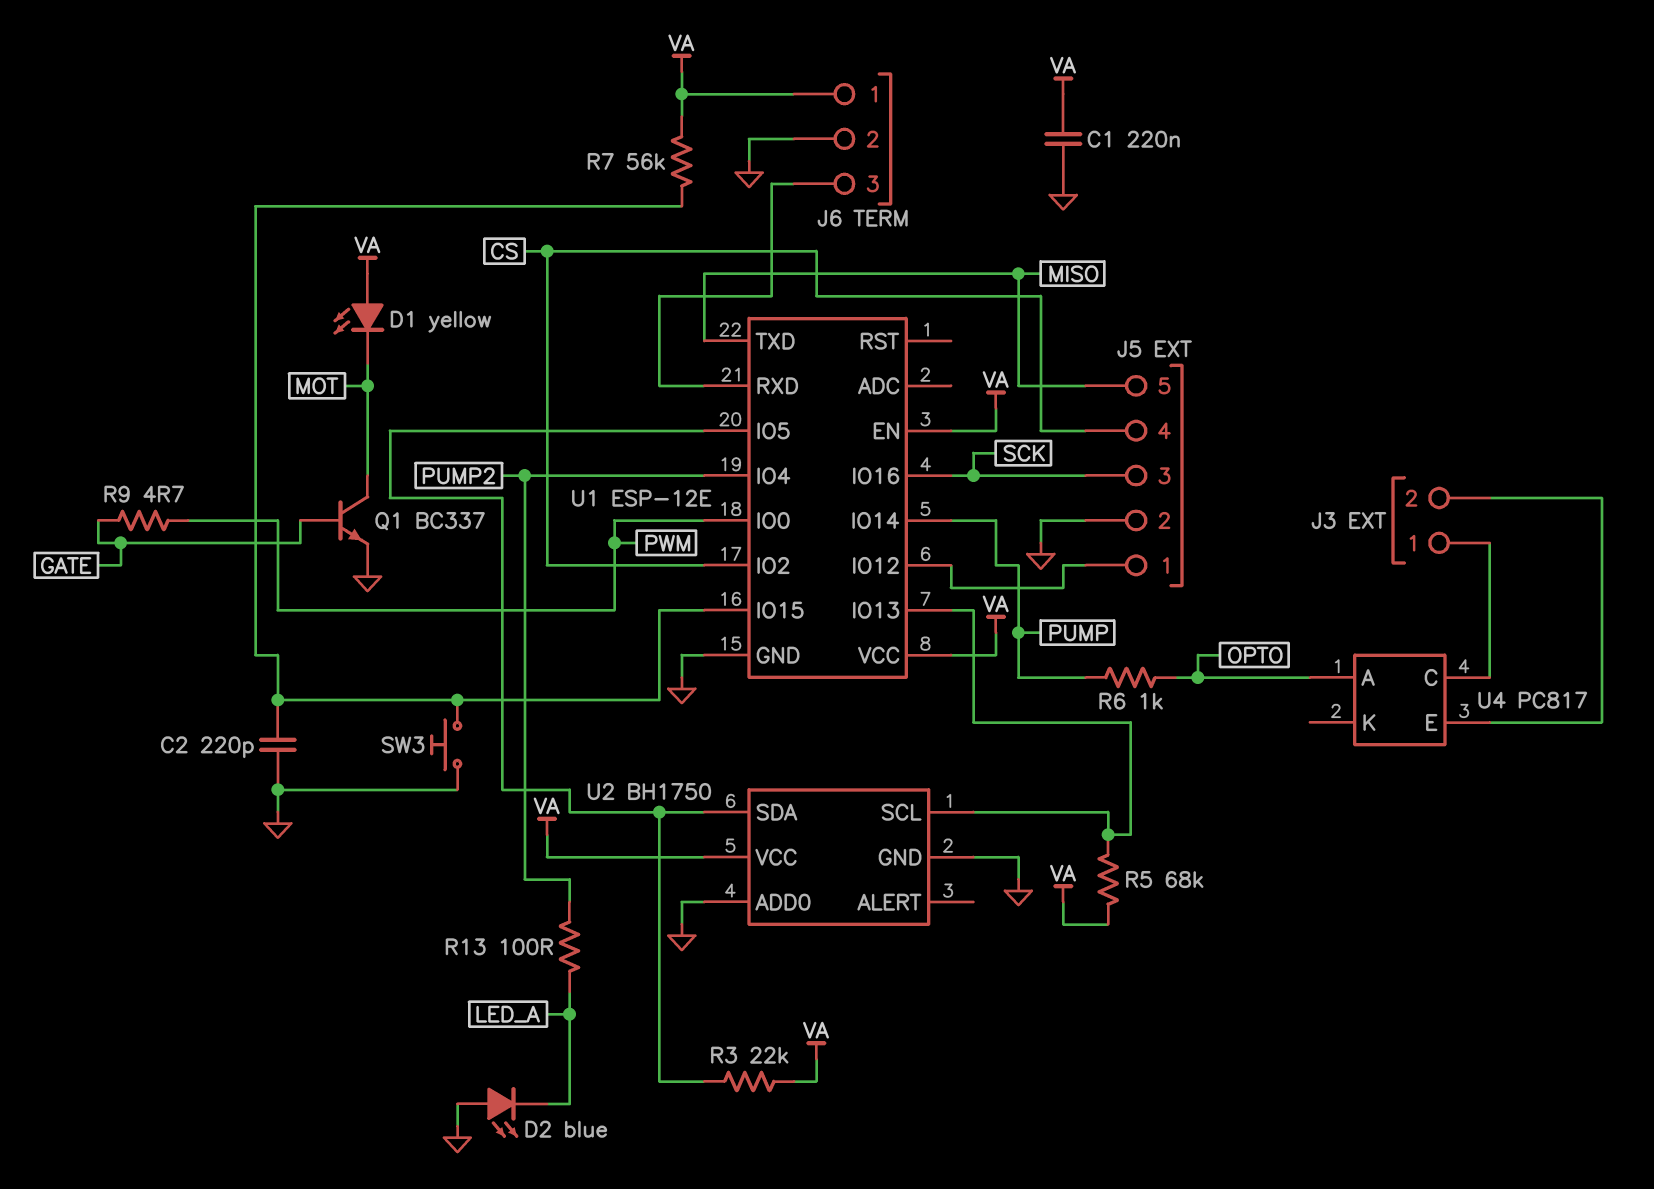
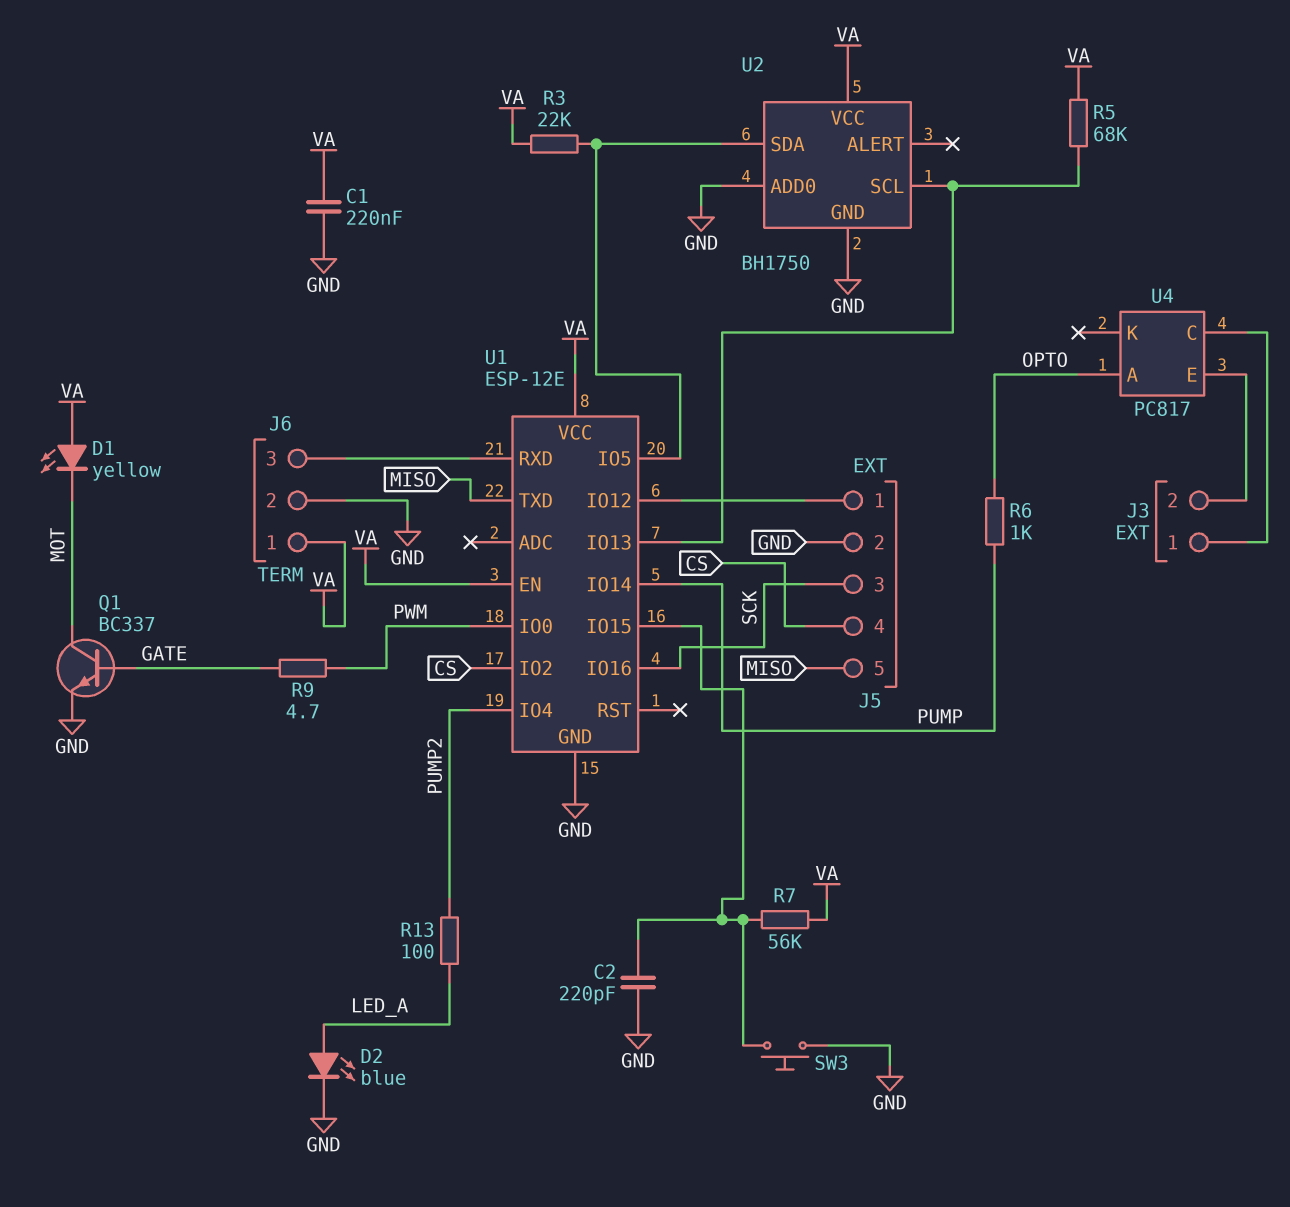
D2: LED blue (A GND, K LED_A) -> LED blue (A LED_A, K GND)

